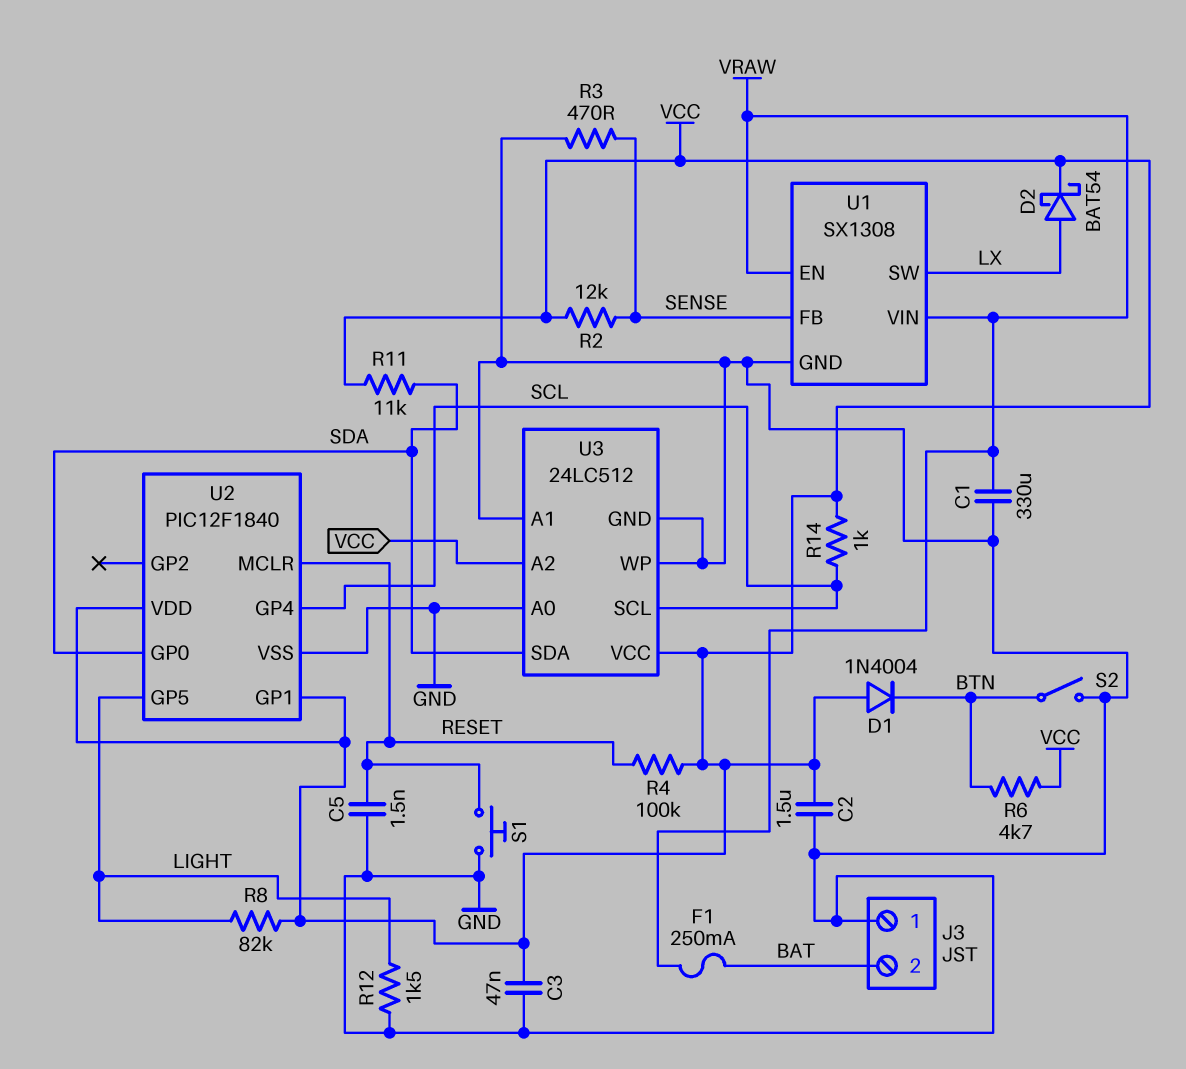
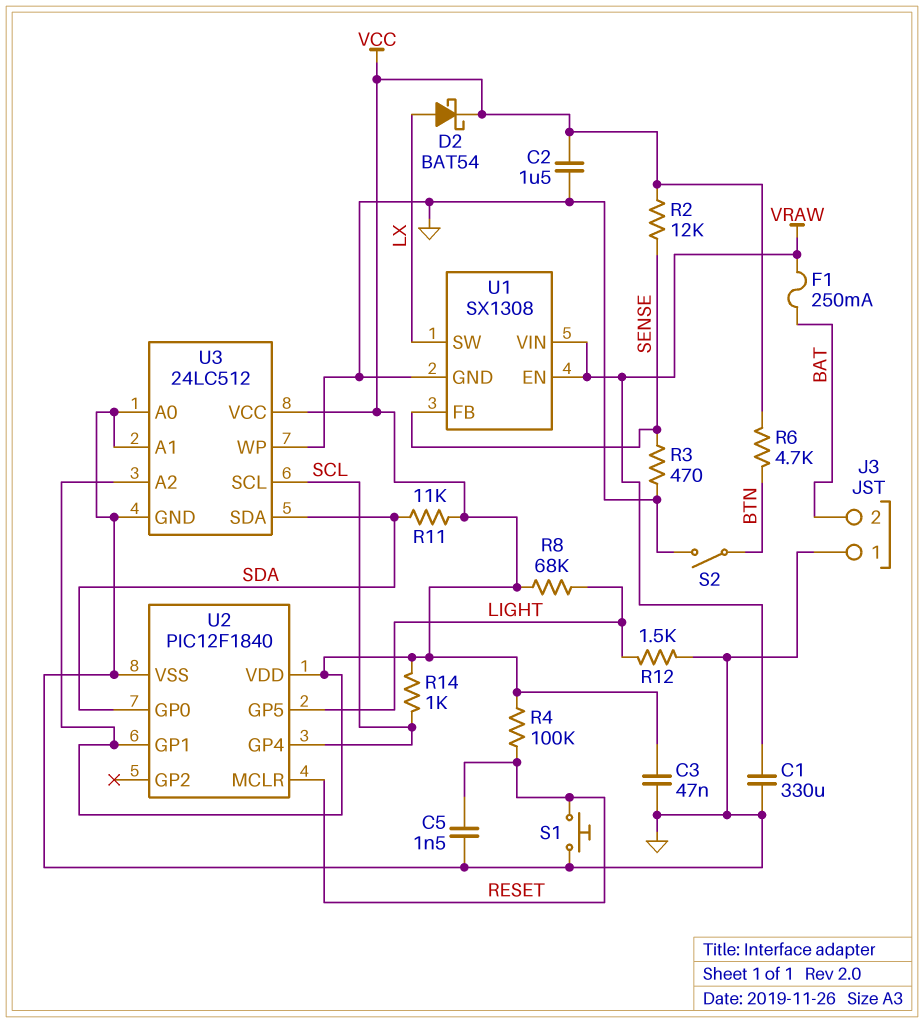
D1: diode 1N4004 (A VCC, K BTN) -> none
R8: 82k (LIGHT, VCC) -> 68k (LIGHT, VCC)

